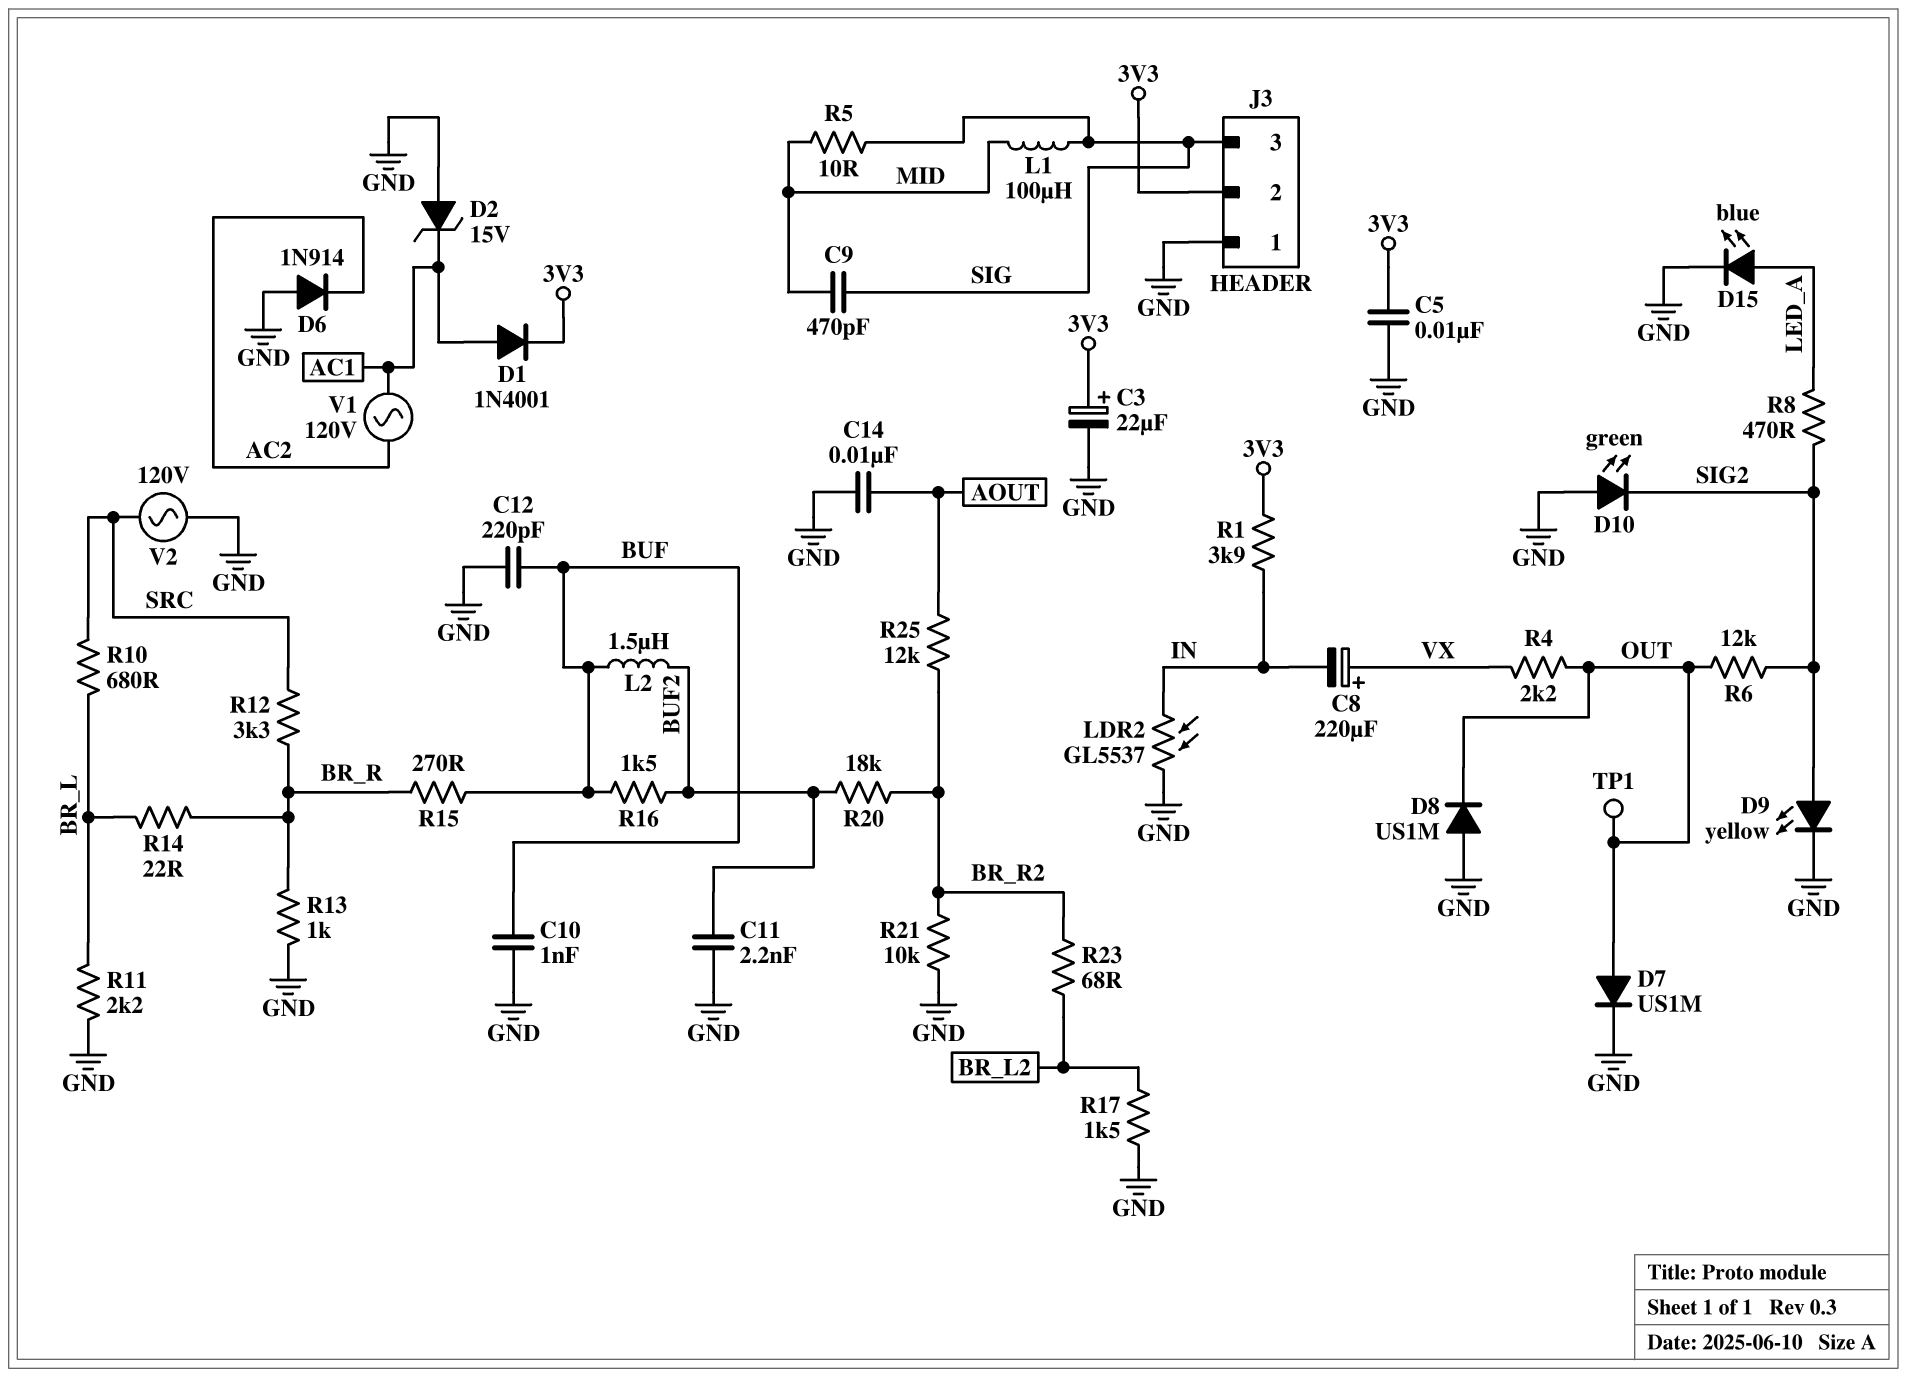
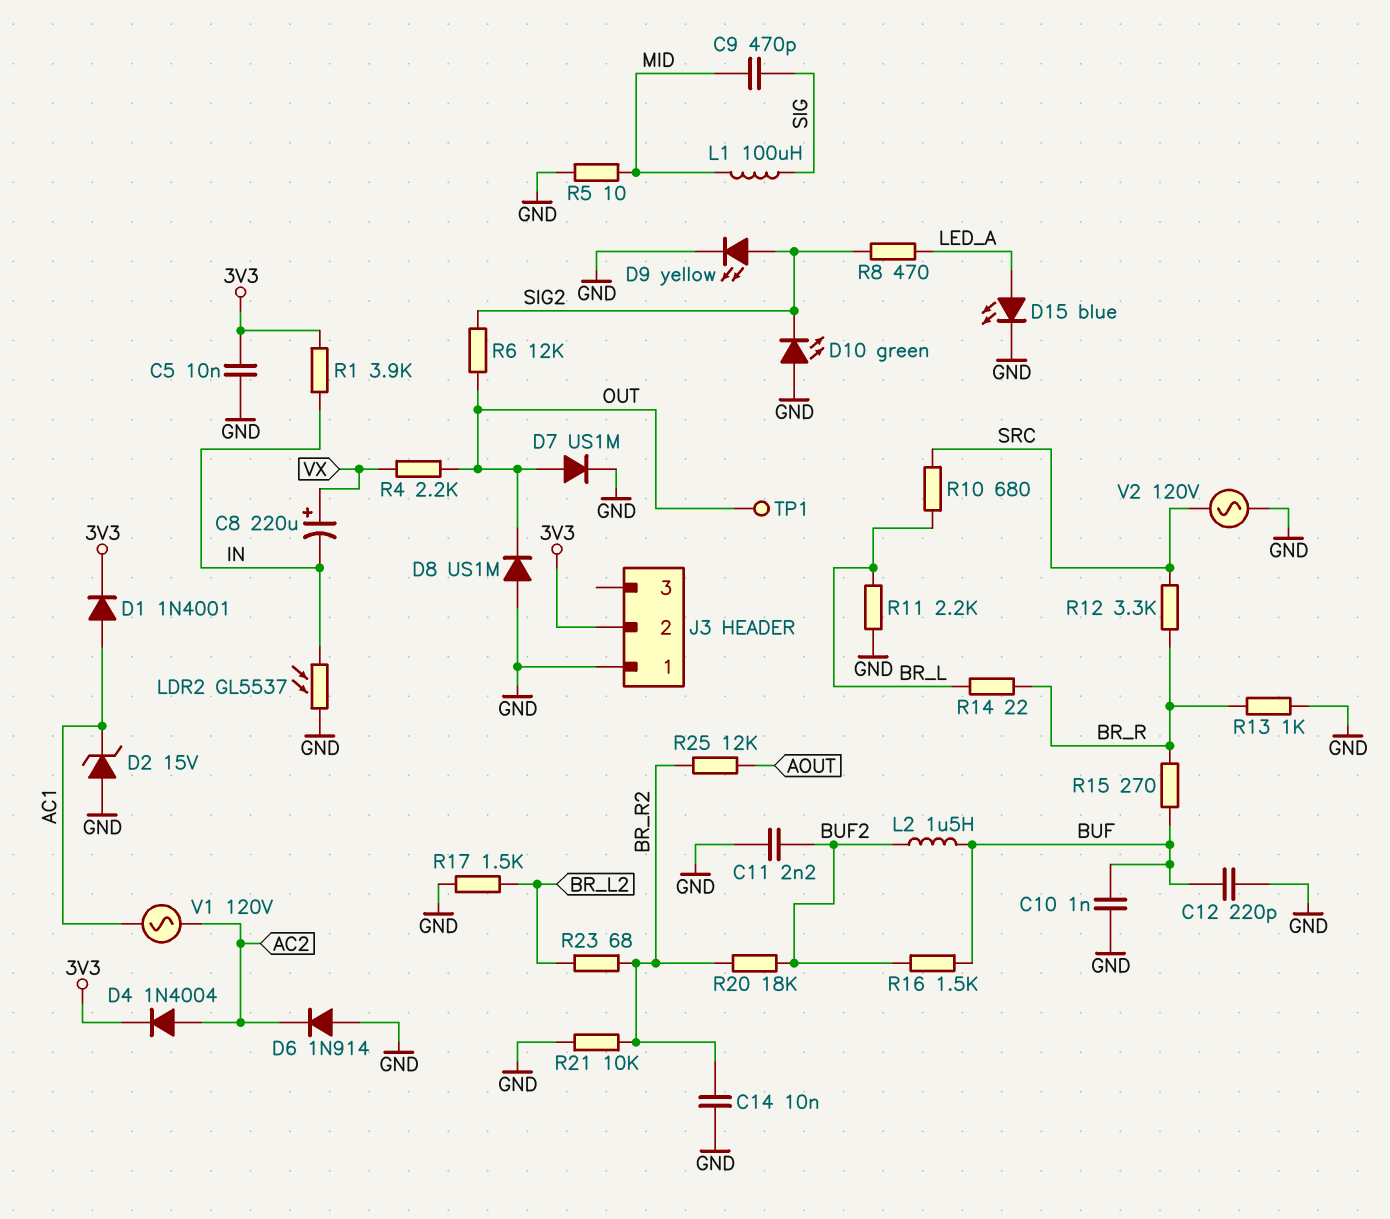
C3: 22uF (plus 3V3, minus GND) -> none
C14: 10nF (AOUT, GND) -> 10nF (BR_R2, GND)
D4: none -> diode 1N4004 (A AC2, K 3V3)
J3 pin 3: SIG -> none
R5: 10 (MID, SIG) -> 10 (GND, MID)

